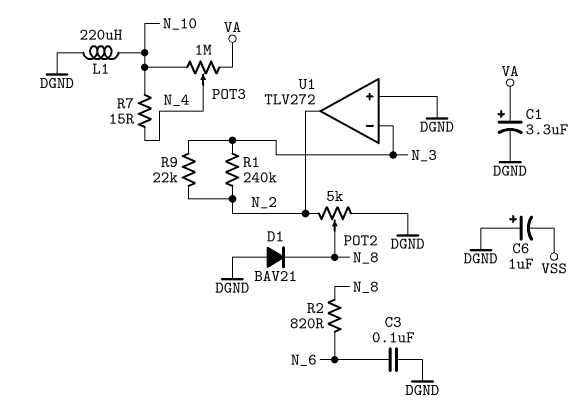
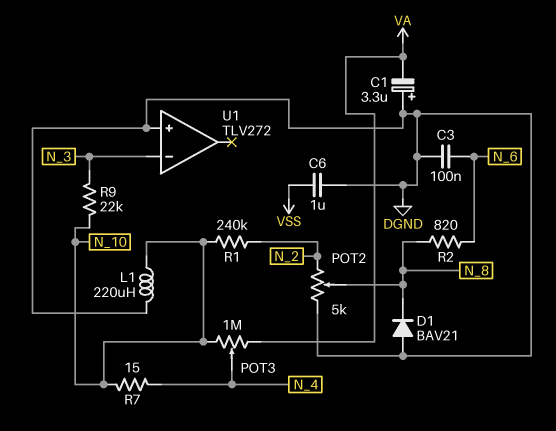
C1: 3.3uF (plus VA, minus DGND) -> 3.3uF (plus DGND, minus VA)
C6: 1uF (plus DGND, minus VSS) -> 1uF (DGND, VSS)
R1: 240k (N_2, N_3) -> 240k (N_2, N_10)
R9: 22k (N_2, N_3) -> 22k (N_3, N_10)
U1 pin out: N_2 -> none

